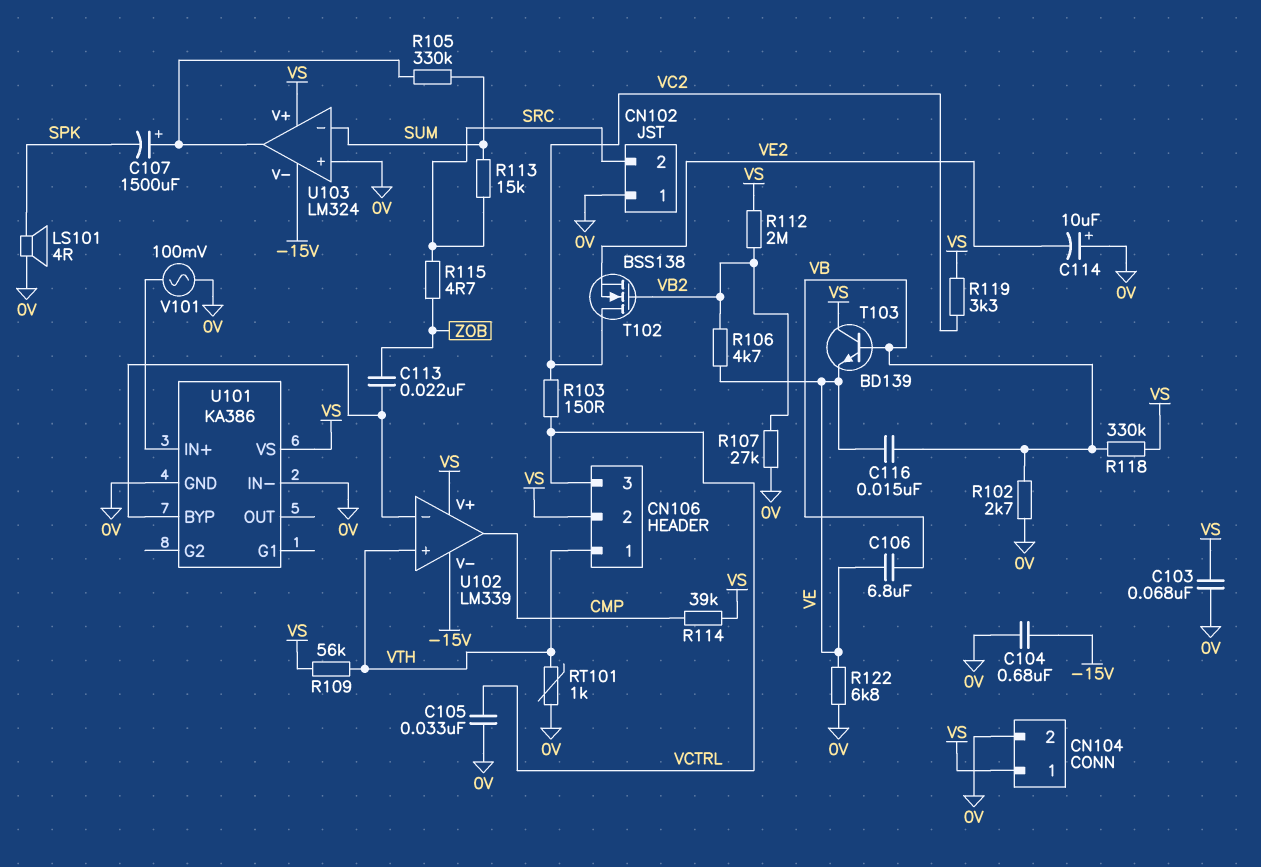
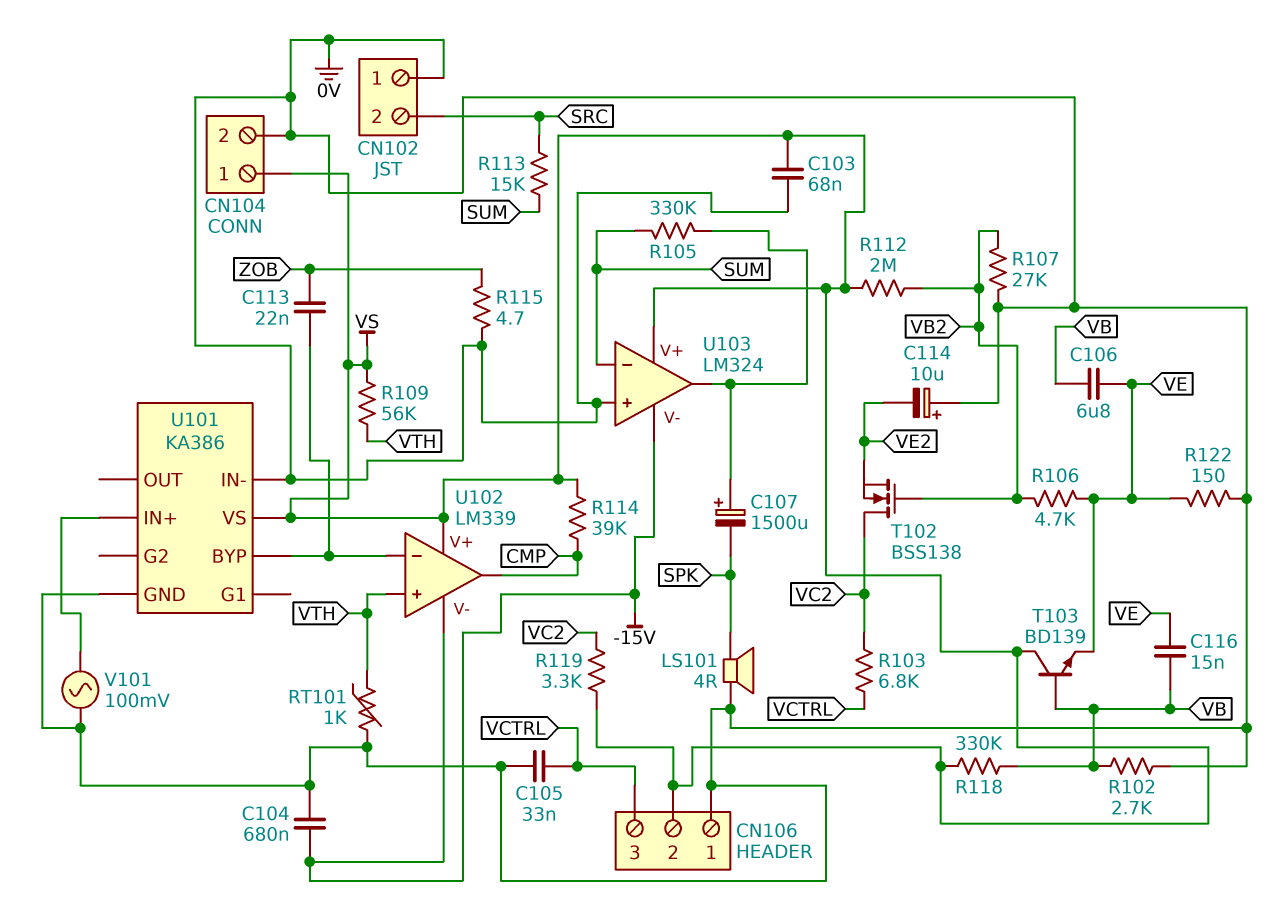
CN106 pin 1: VTH -> 0V
R103: 150 (VC2, VCTRL) -> 6.8k (VC2, VCTRL)
R115: 4.7 (SRC, ZOB) -> 4.7 (0V, ZOB)
R122: 6.8k (0V, VE) -> 150 (0V, VE)

